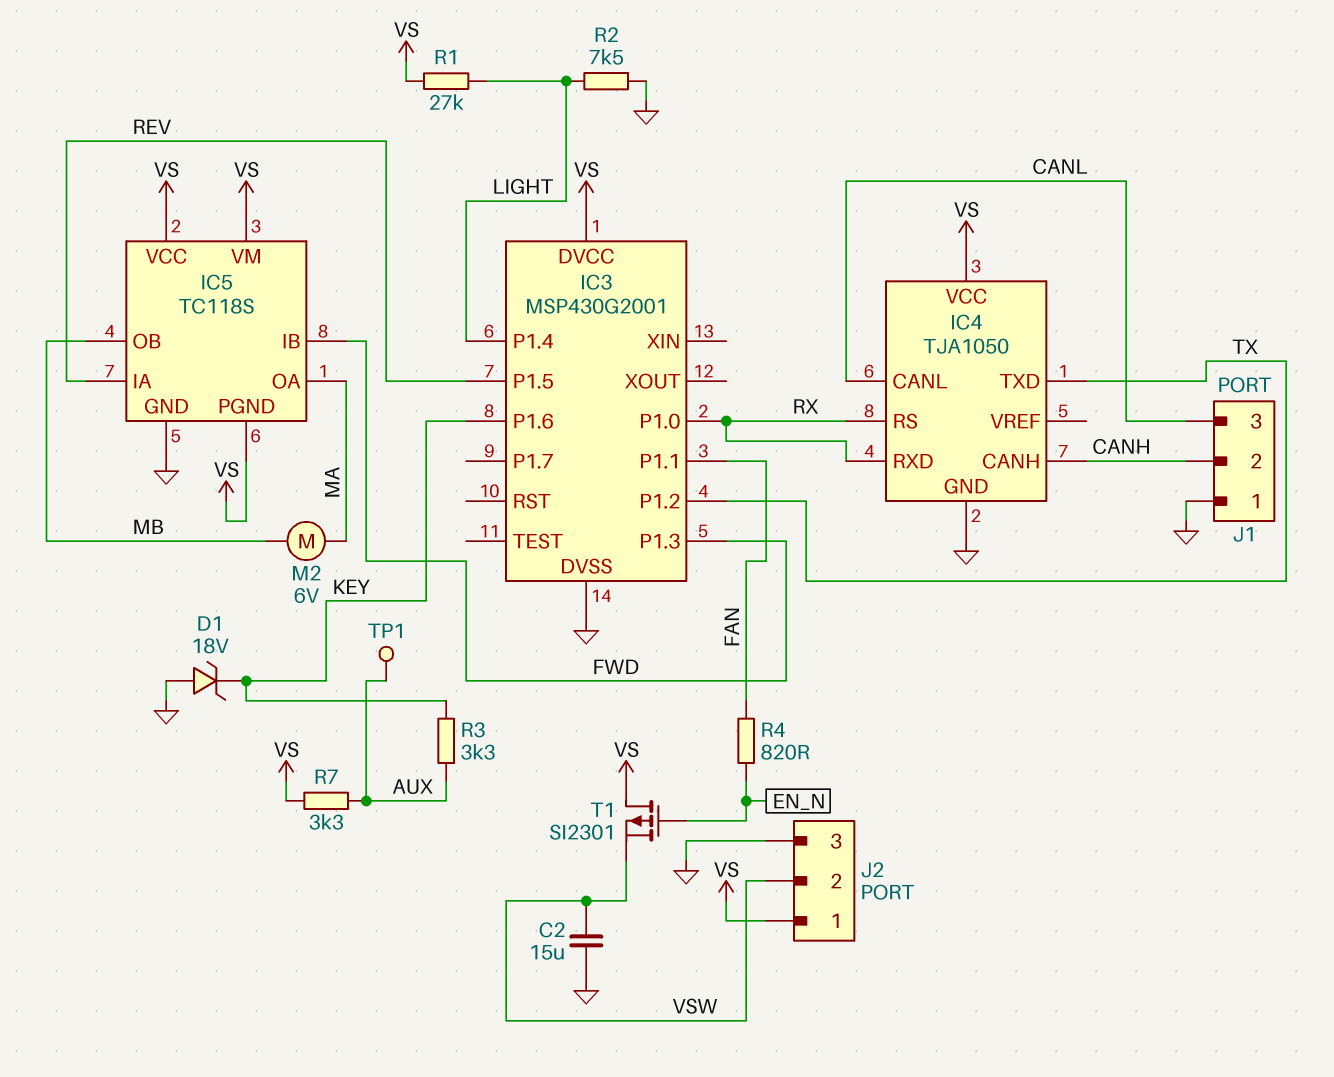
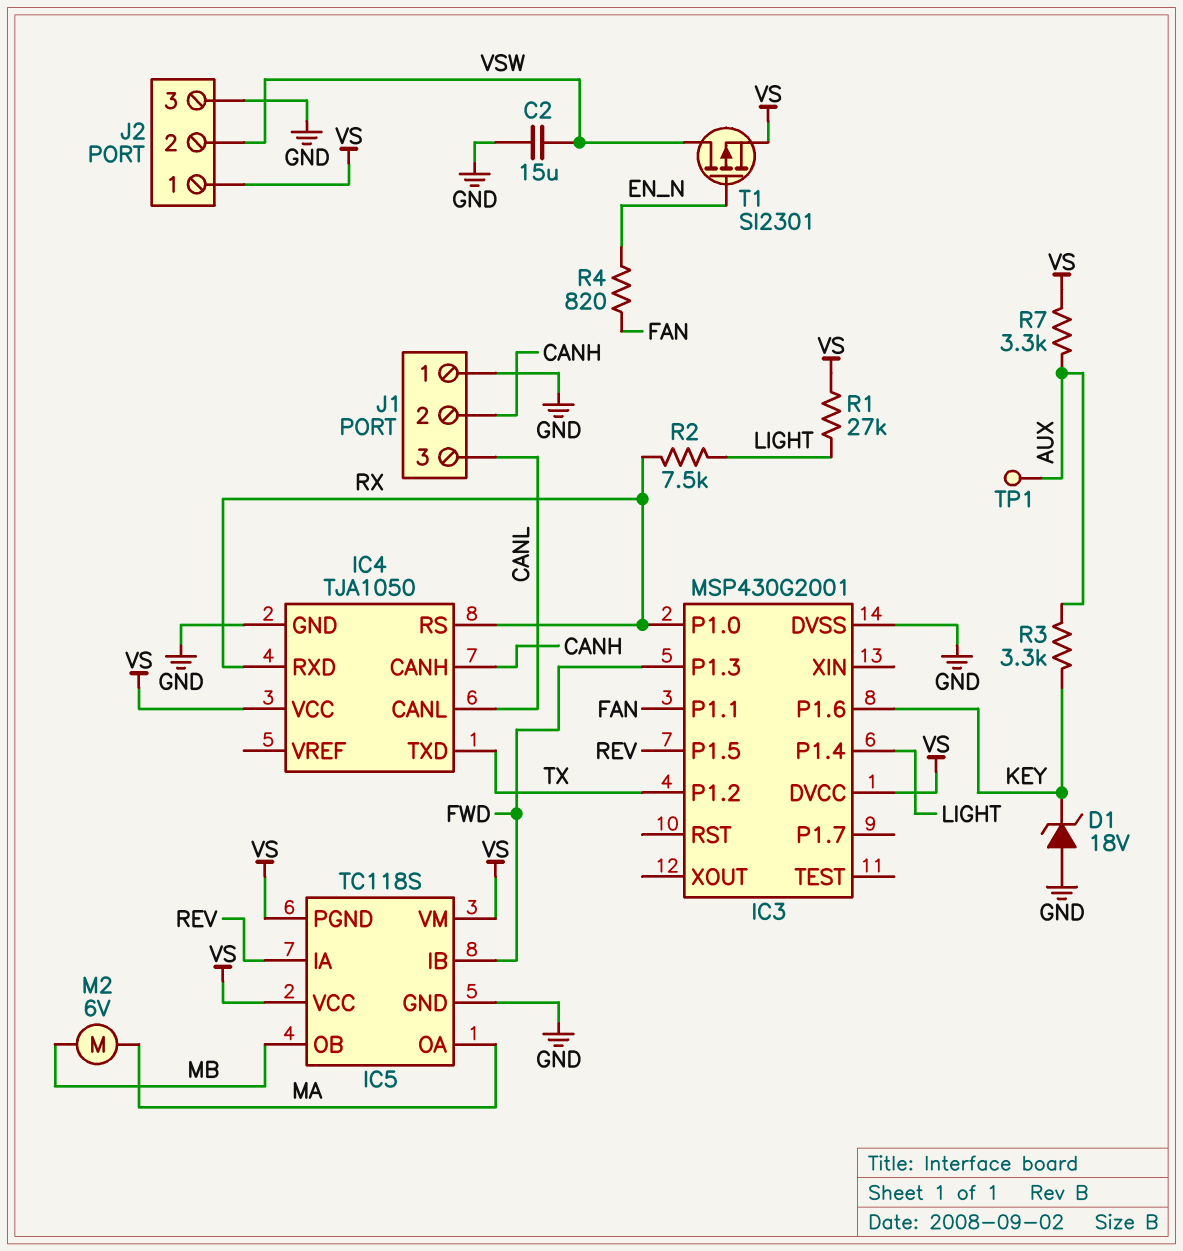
R2: 7.5k (GND, LIGHT) -> 7.5k (LIGHT, RX)
T1: PMOS SI2301 (G EN_N, D VS, S VSW) -> PMOS SI2301 (G EN_N, D VSW, S VS)

